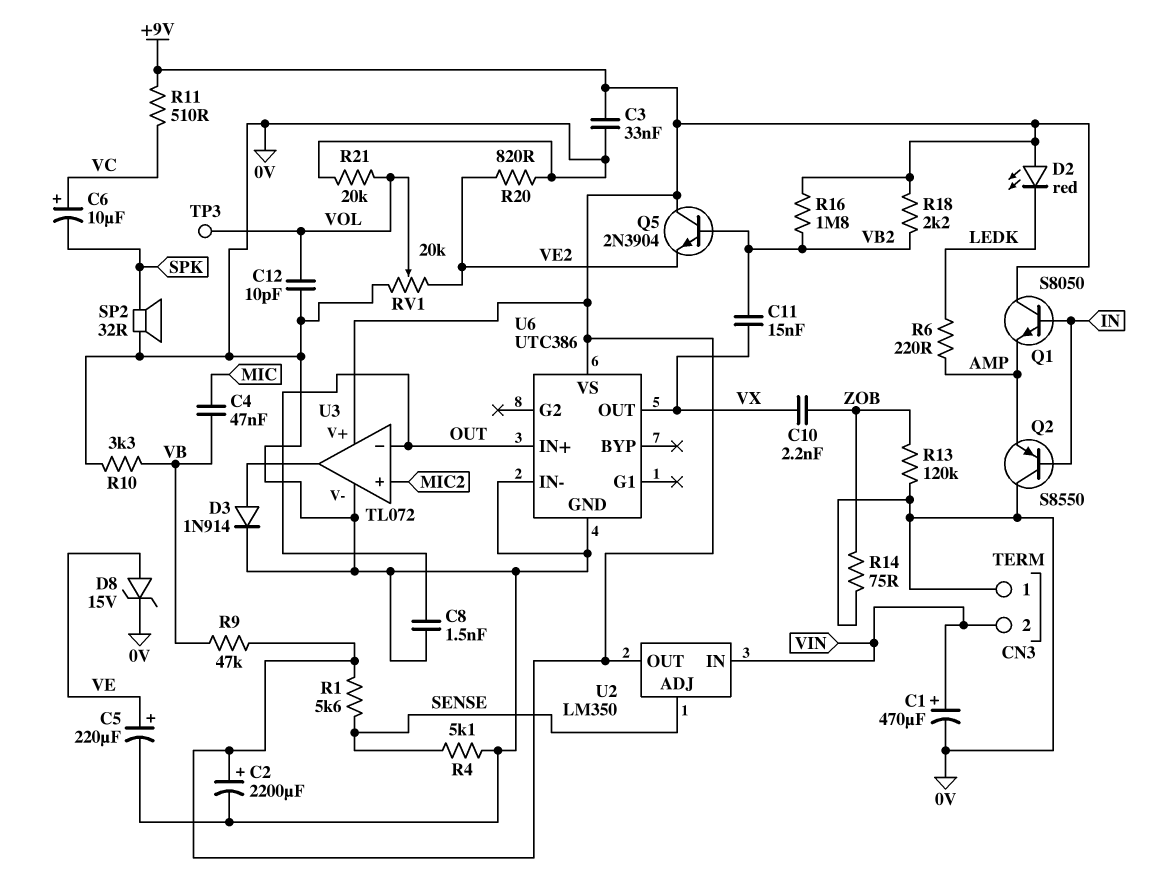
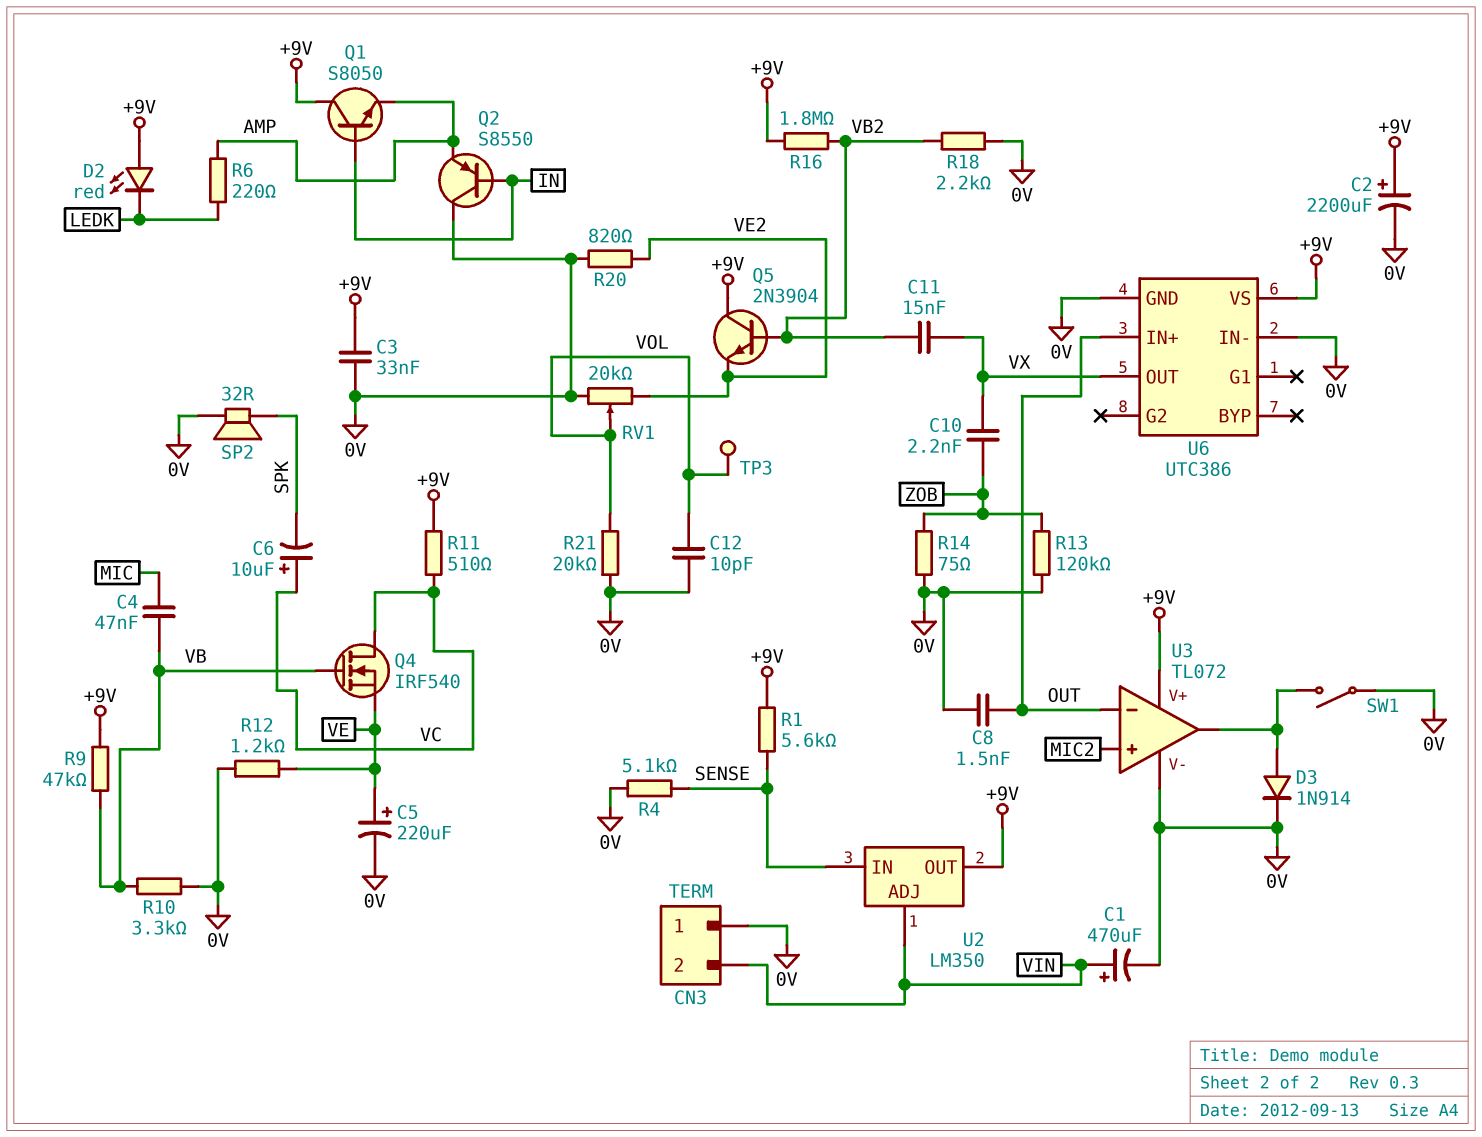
D8: zener 15V (A VE, K 0V) -> none
Q4: none -> NMOS IRF540 (G VB, D VC, S VE)
R12: none -> 1.2k (0V, VE)
R18: 2.2k (+9V, VB2) -> 2.2k (0V, VB2)
SW1: none -> switch (0V, U3/out)
U2 pin ADJ: SENSE -> VIN
U2 pin IN: VIN -> SENSE

